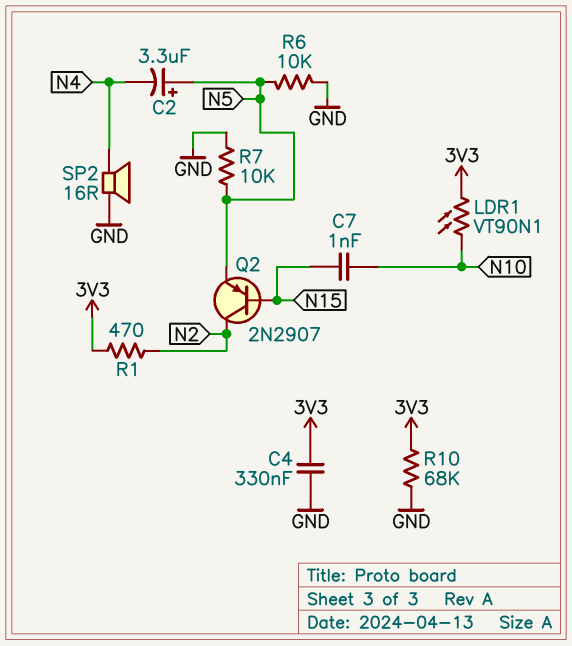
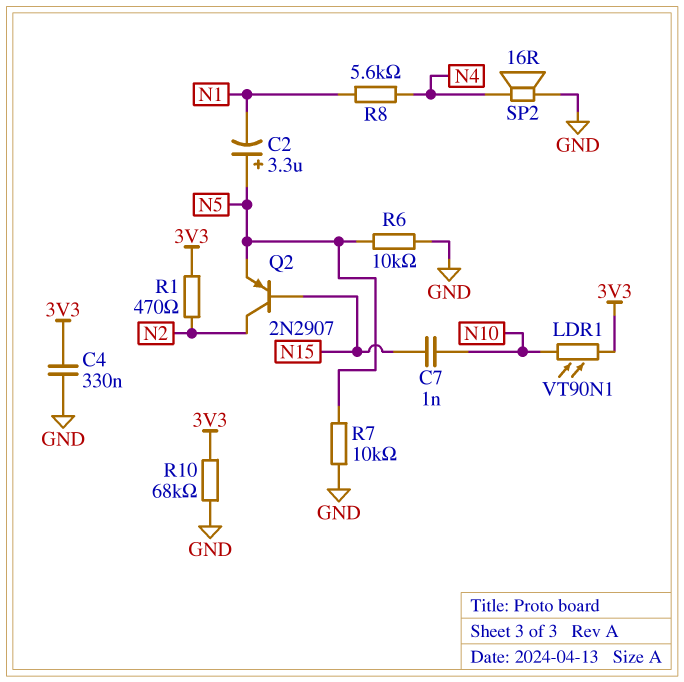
C2: 3.3uF (plus N5, minus N4) -> 3.3uF (plus N5, minus N1)
R8: none -> 5.6k (N1, N4)

